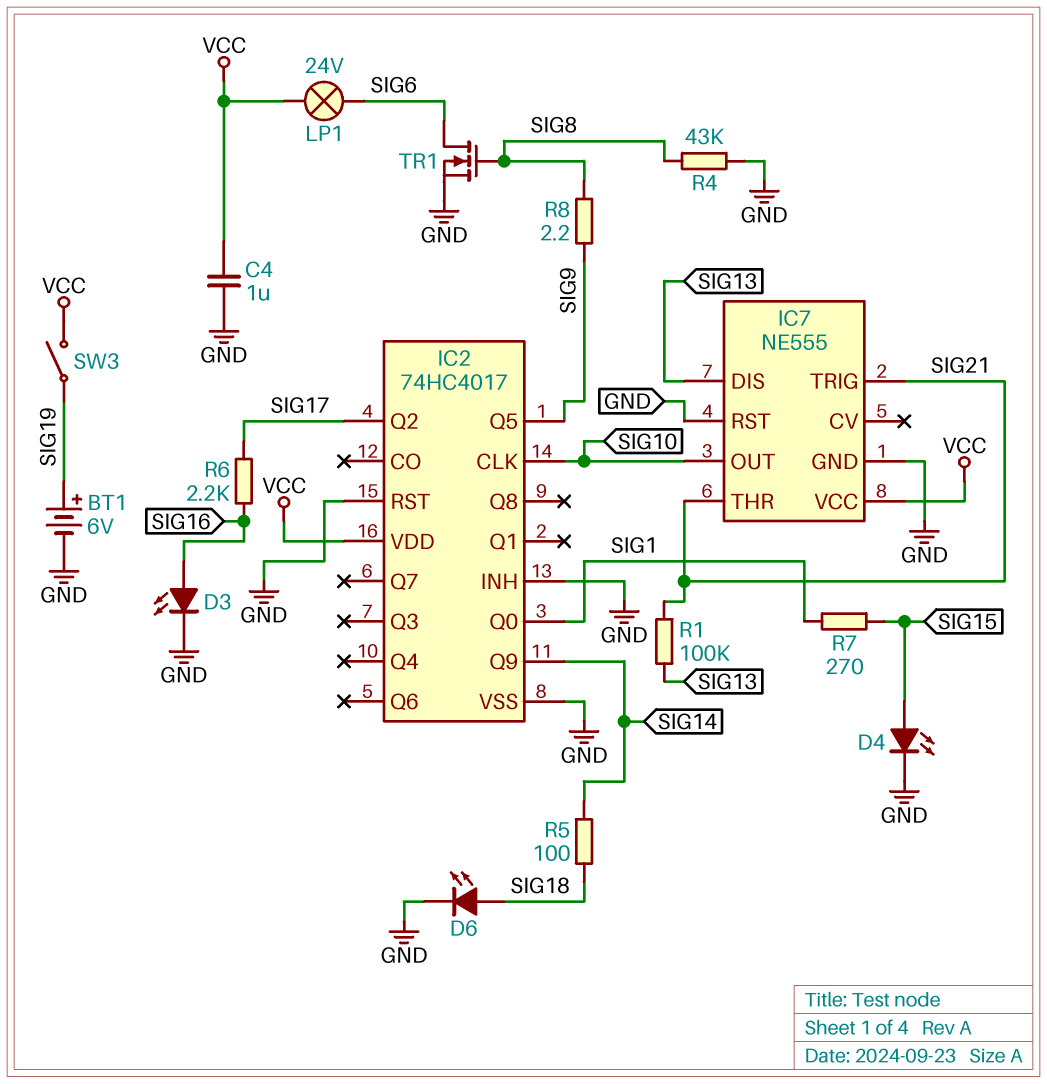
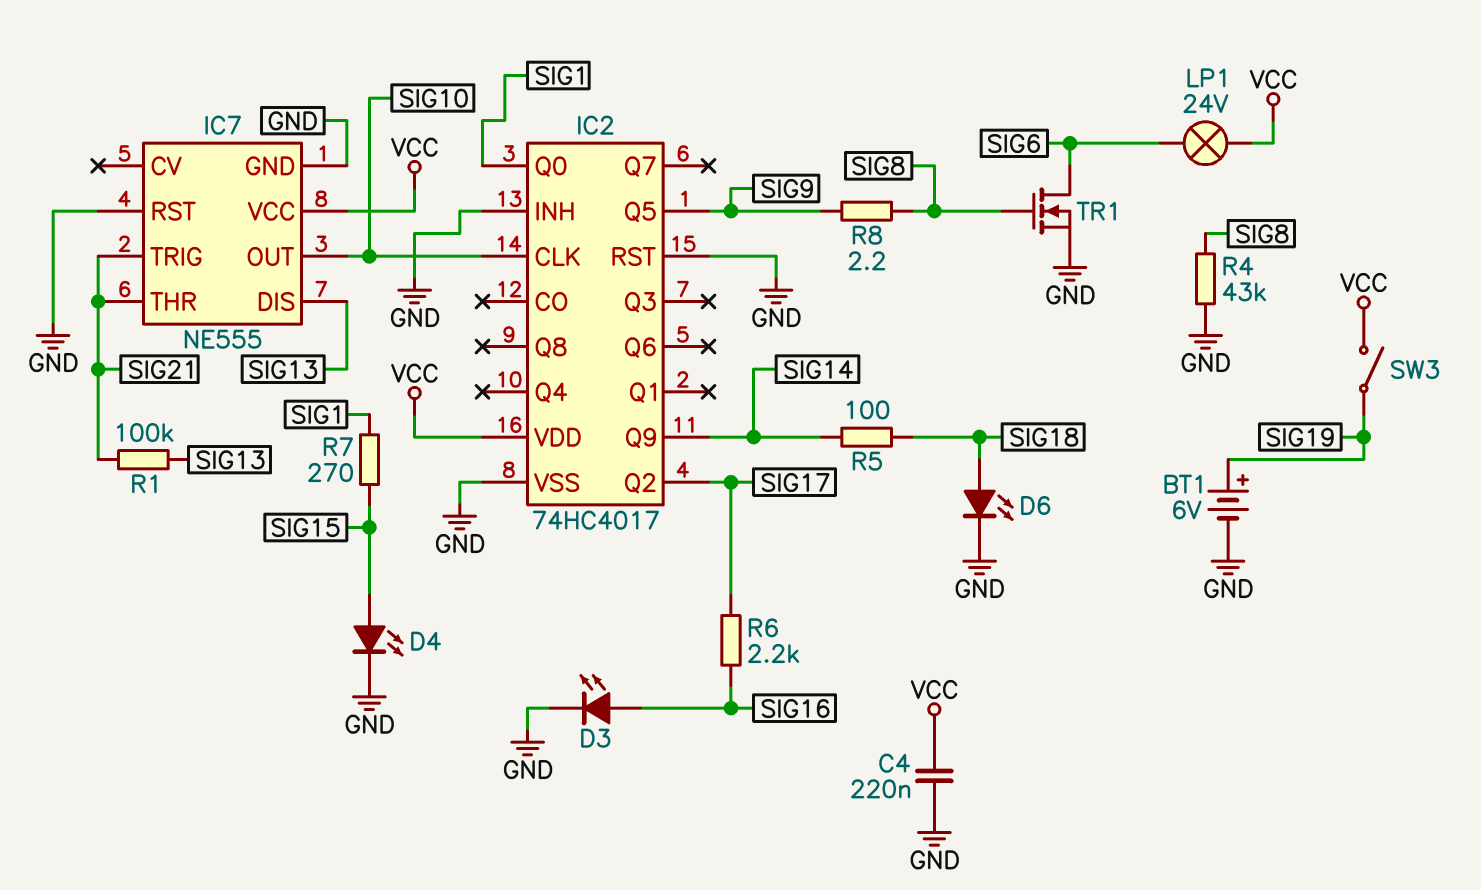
C4: 1uF (GND, VCC) -> 220nF (GND, VCC)

